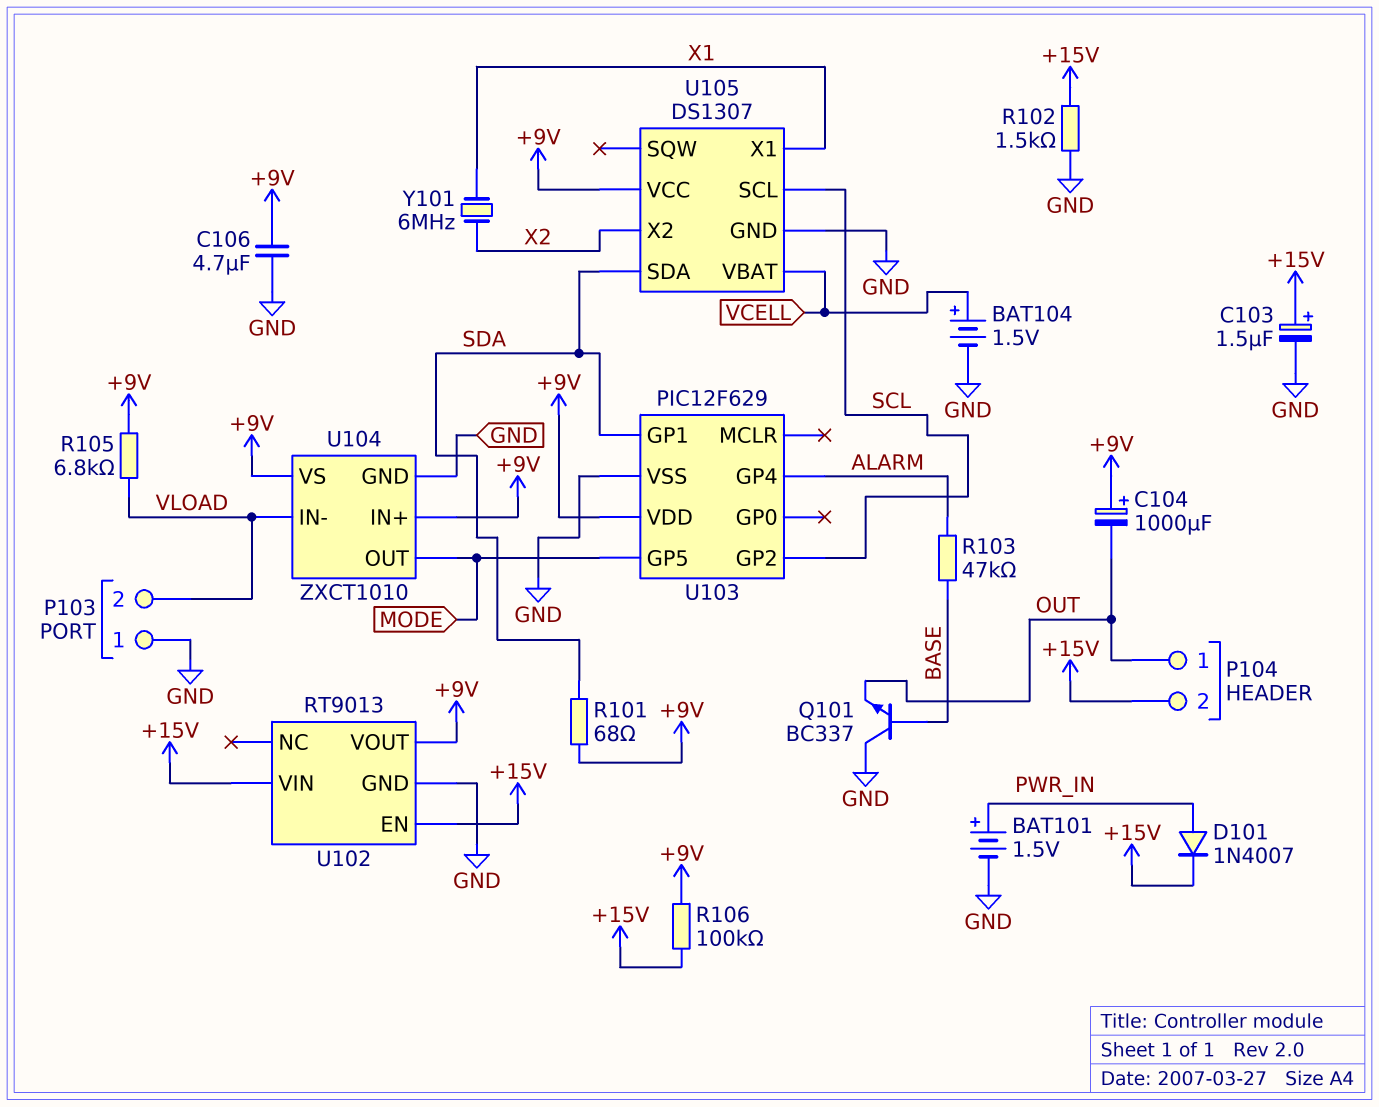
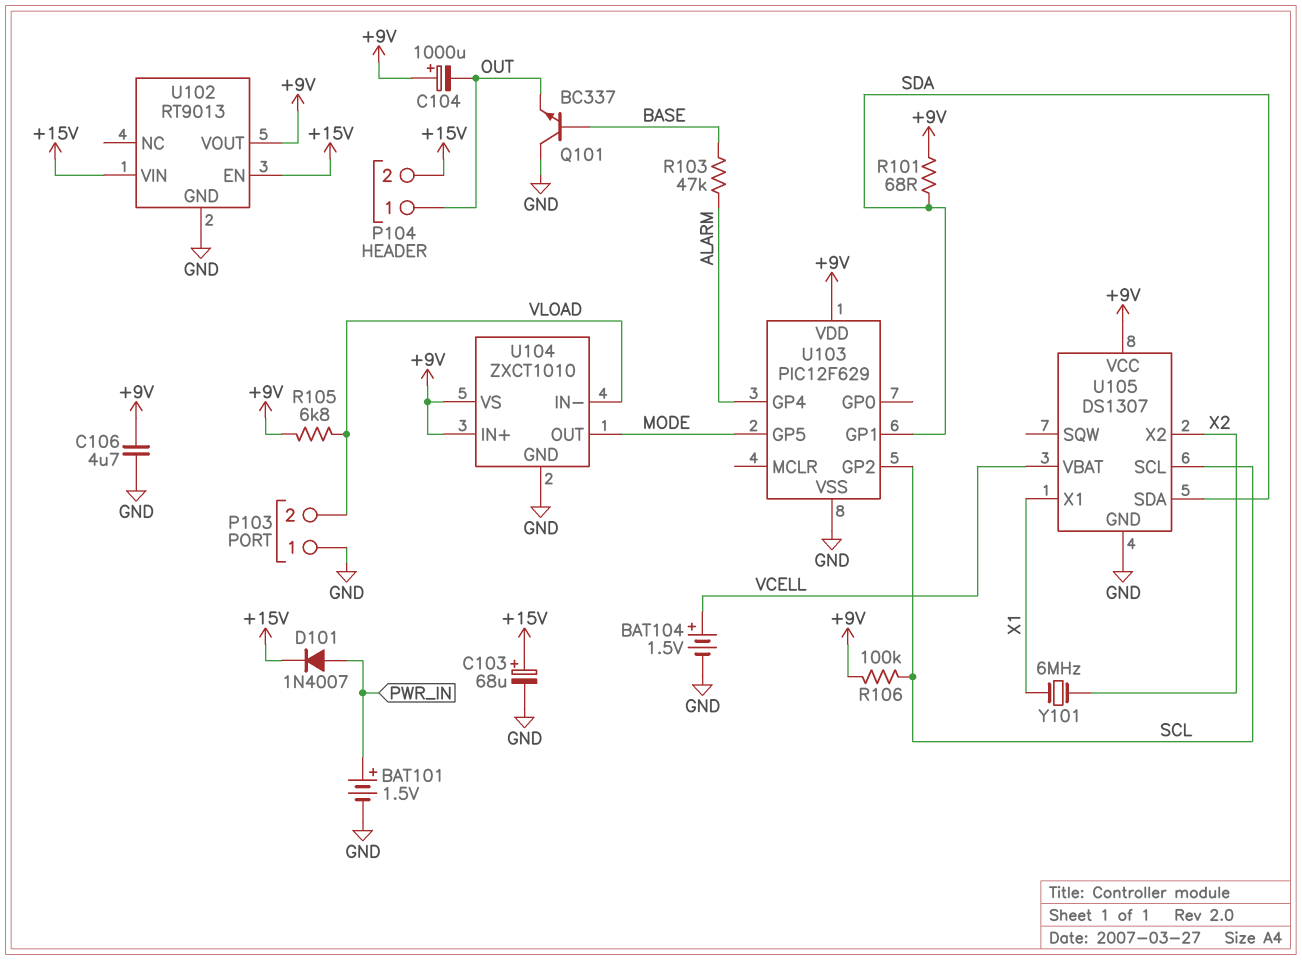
C103: 1.5uF (plus +15V, minus GND) -> 68uF (plus +15V, minus GND)
R102: 1.5k (+15V, GND) -> none
R106: 100k (+9V, +15V) -> 100k (+9V, SCL)

